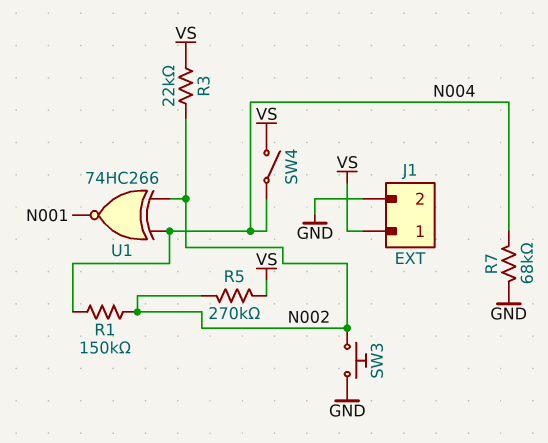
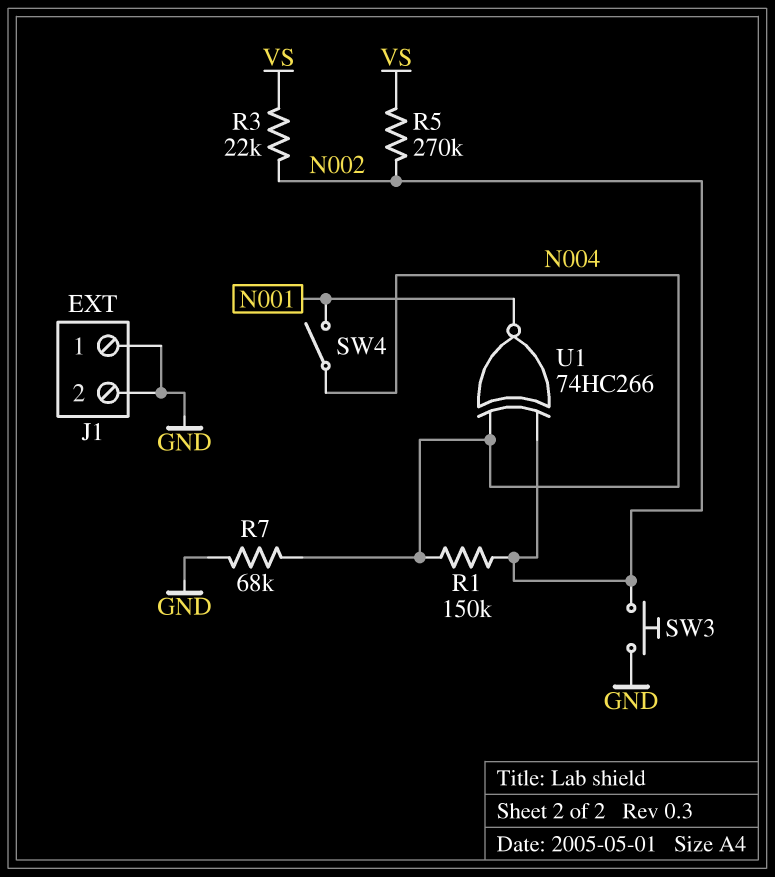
J1 pin 1: VS -> GND
SW4: switch (N004, VS) -> switch (N001, N004)

